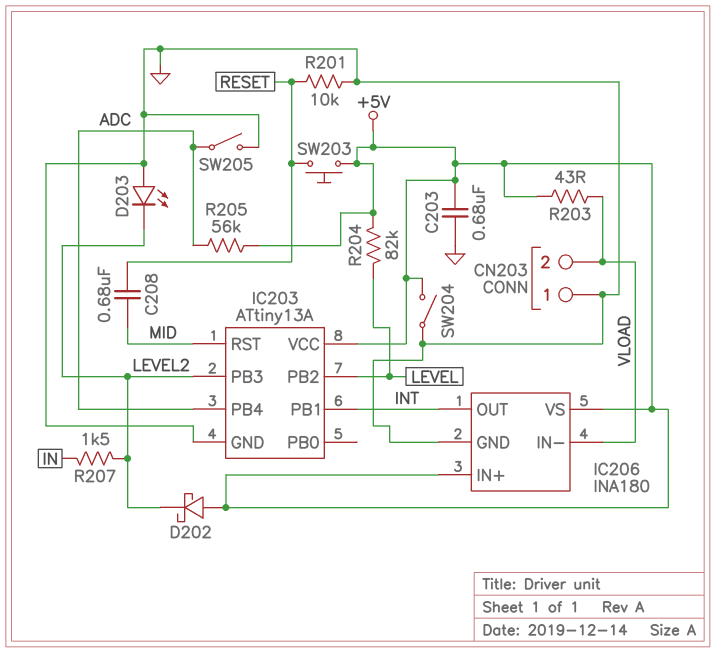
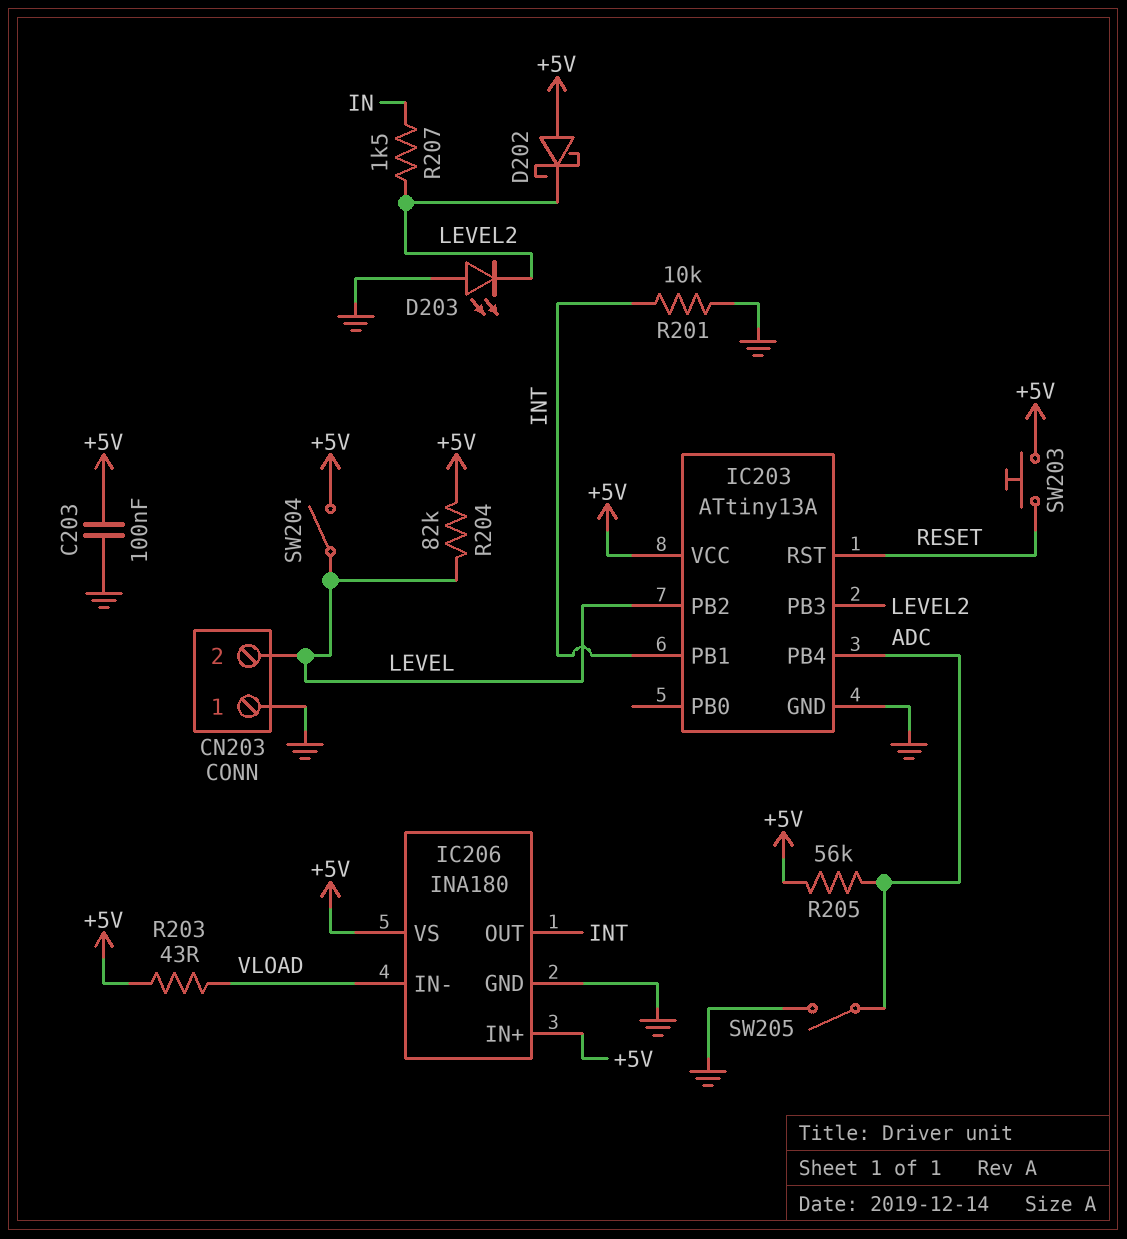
C203: 680nF (+5V, GND) -> 100nF (+5V, GND)
C208: 680nF (MID, RESET) -> none
CN203 pin 2: VLOAD -> LEVEL
IC203 pin RST: MID -> RESET
R201: 10k (GND, RESET) -> 10k (GND, INT)
SW204: switch (+5V, GND) -> switch (+5V, LEVEL)

